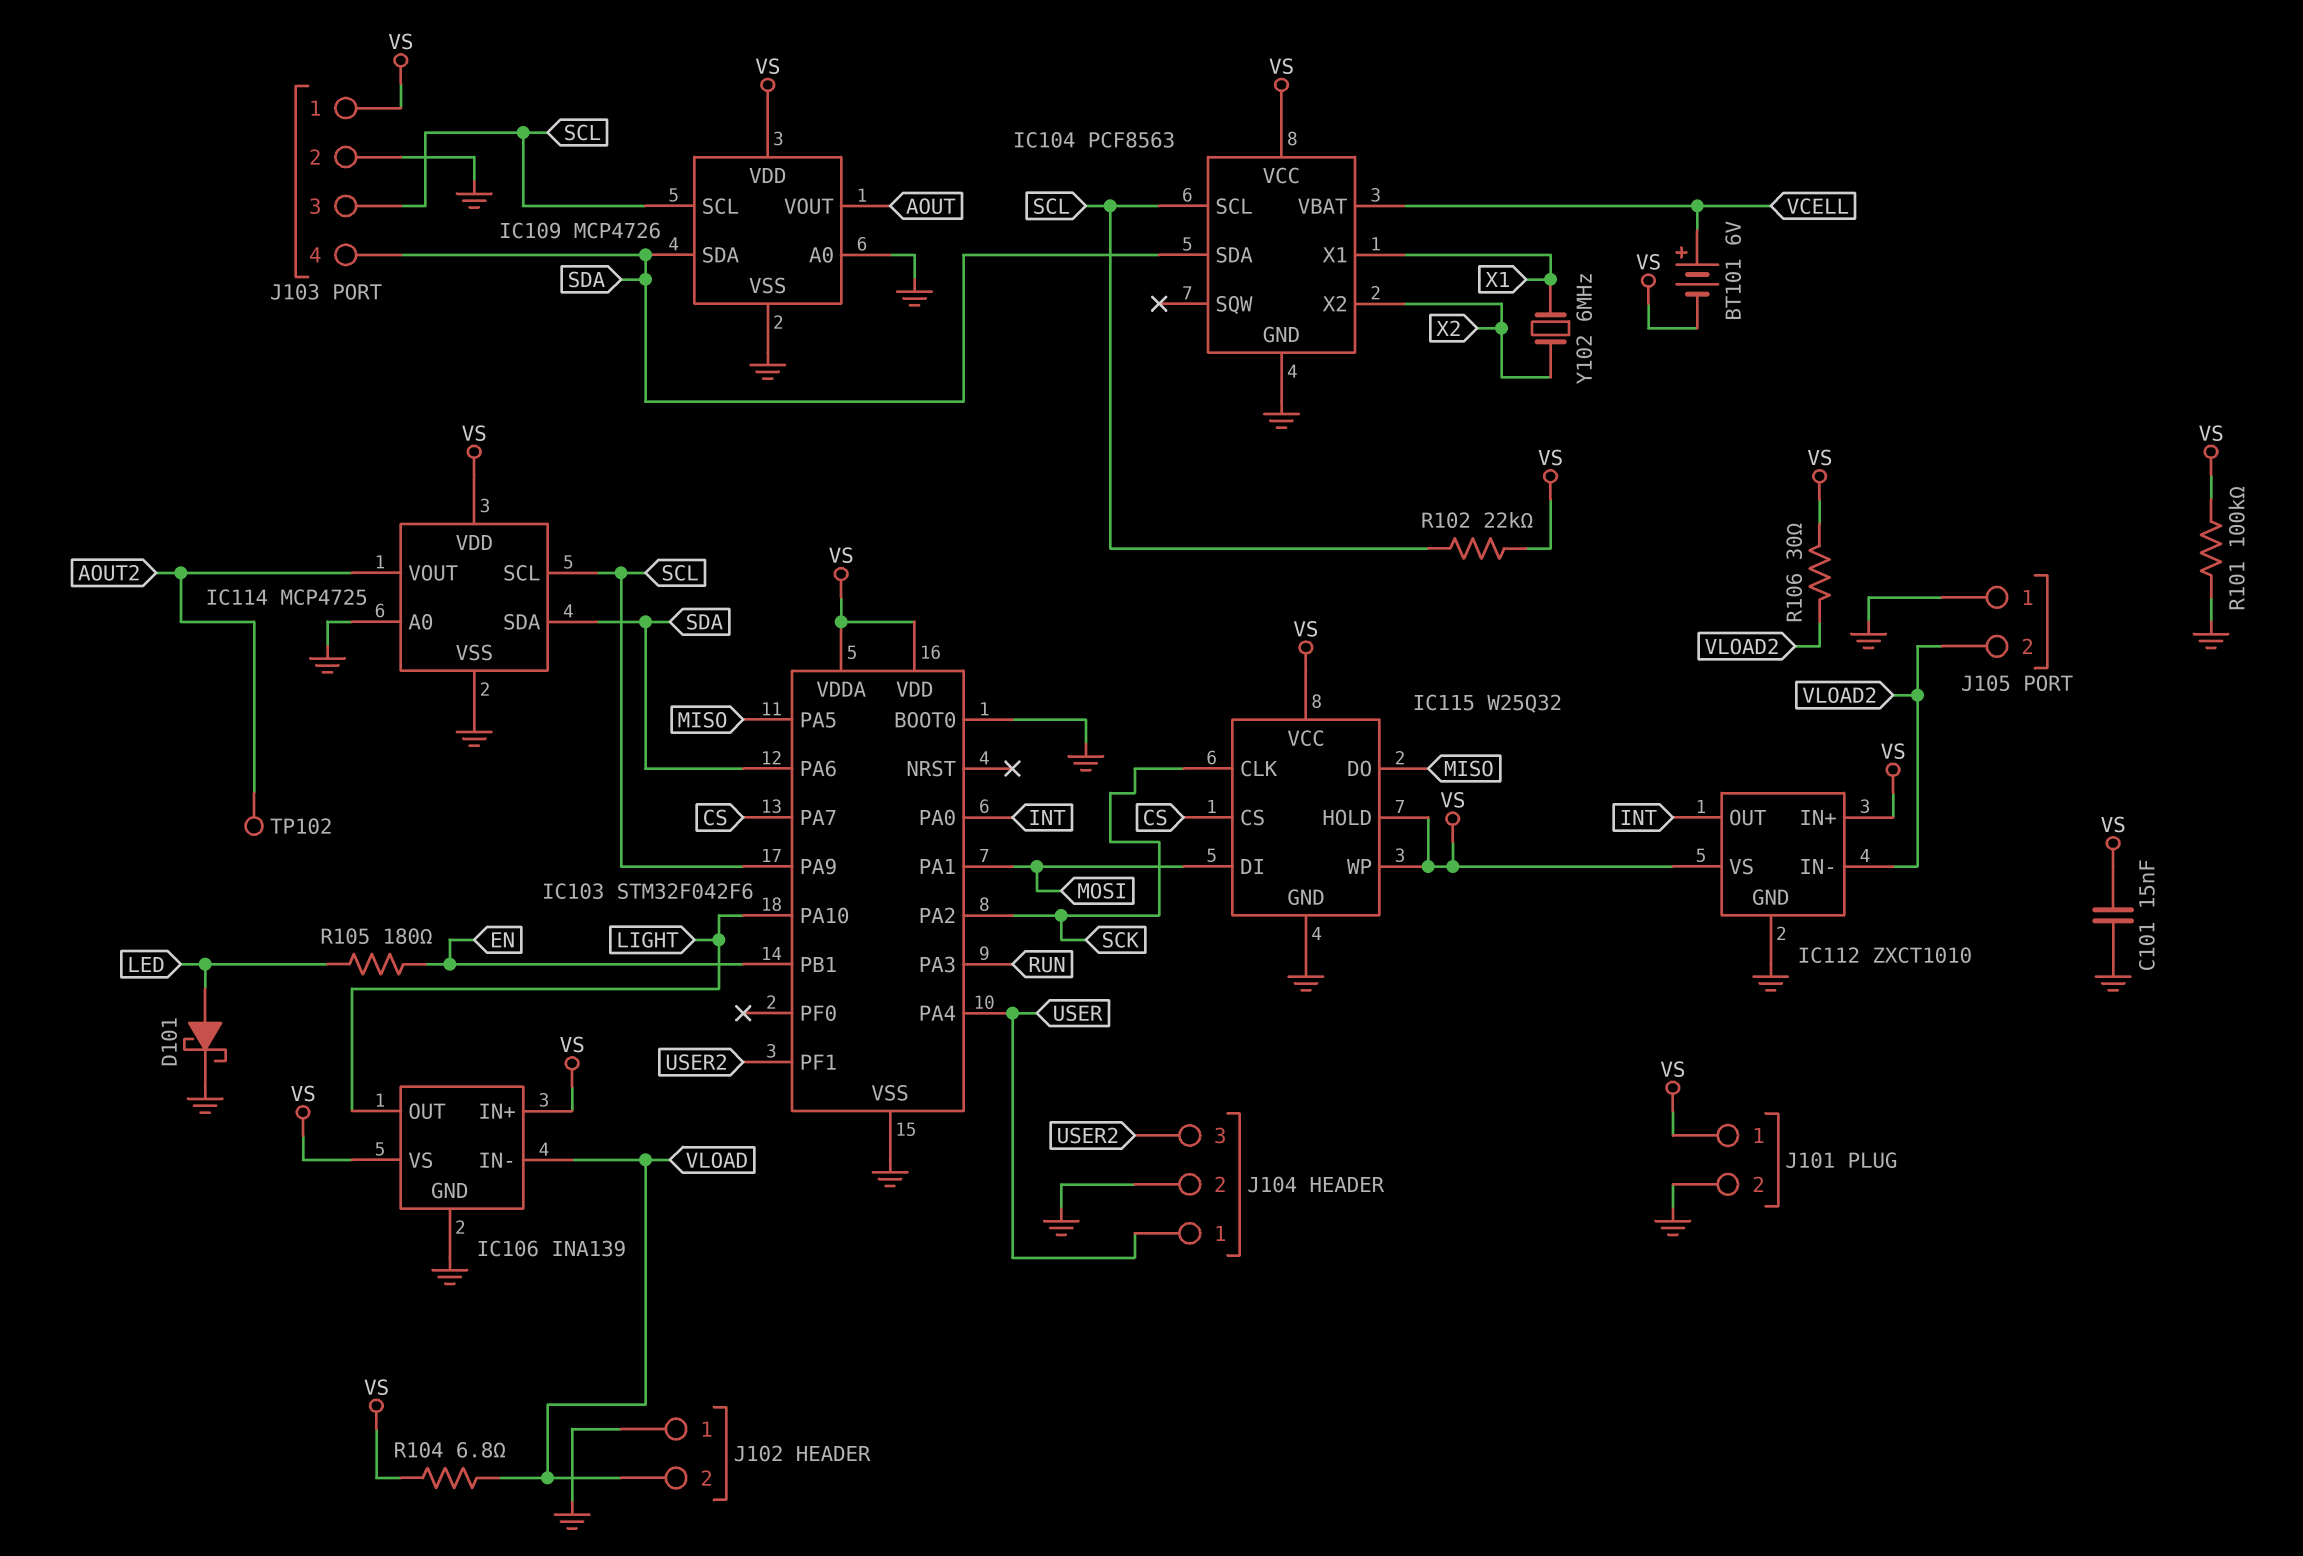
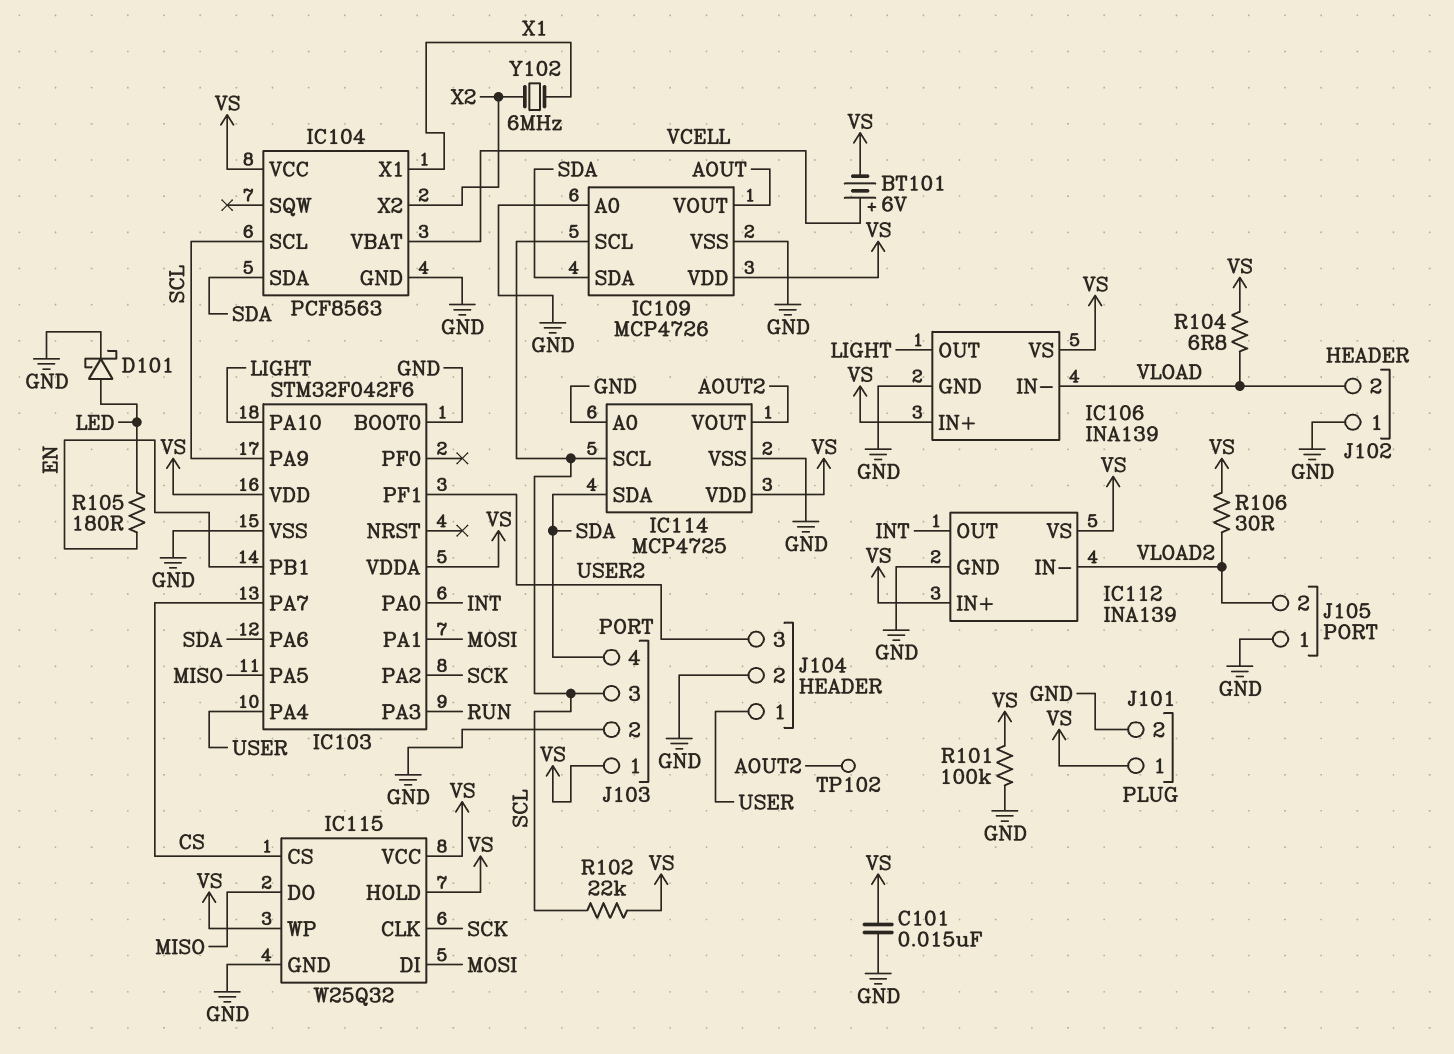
IC112: ZXCT1010 -> INA139

